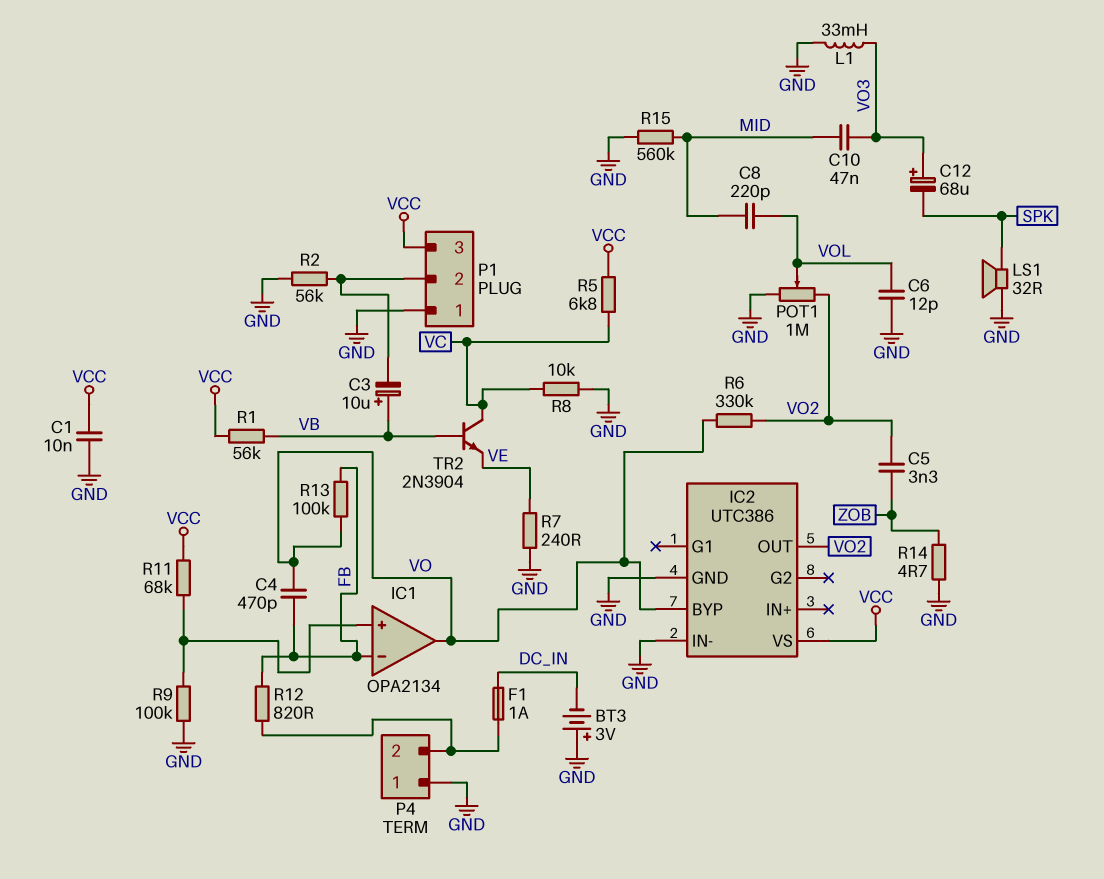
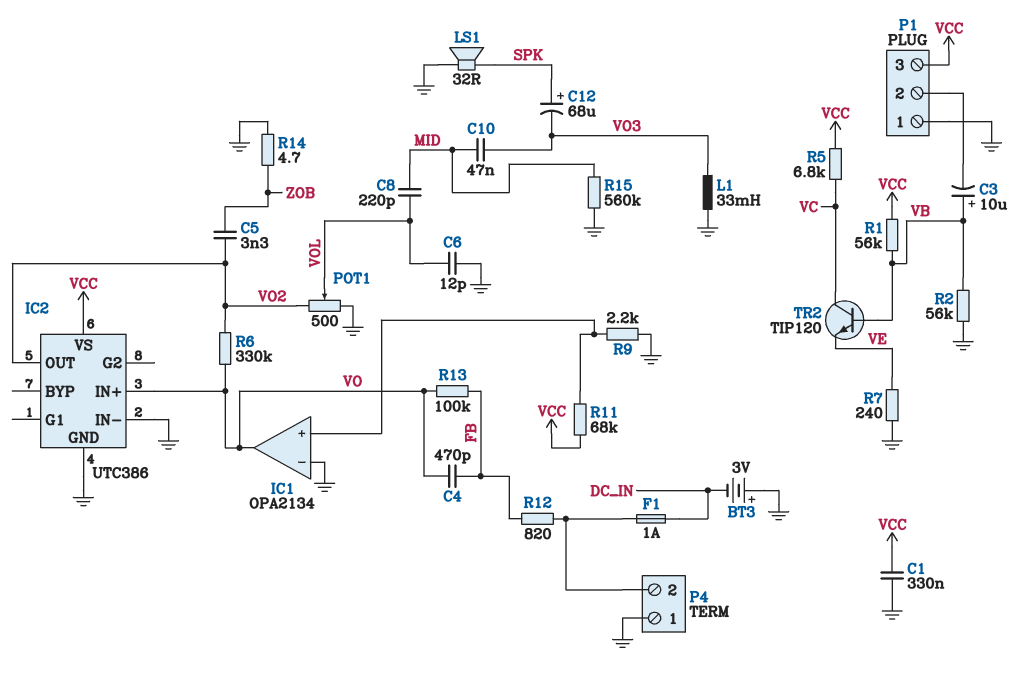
C1: 10nF (GND, VCC) -> 330nF (GND, VCC)
C12: 68uF (plus VO3, minus SPK) -> 68uF (plus SPK, minus VO3)
IC1 pin in-: FB -> GND
IC2 pin BYP: VO -> none
IC2 pin IN+: none -> VO
POT1: 1M (GND, VO2, wiper VOL) -> 500 (GND, VO2, wiper VOL)
R2: 56k (GND, P1/2) -> 56k (GND, VB)
R8: 10k (GND, VC) -> none
R9: 100k (GND, IC1/in+) -> 2.2k (GND, IC1/in+)
TR2: NPN 2N3904 (B VB, C VC, E VE) -> NPN TIP120 (B VB, C VC, E VE)

